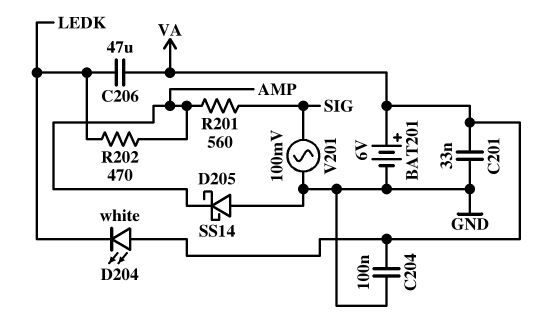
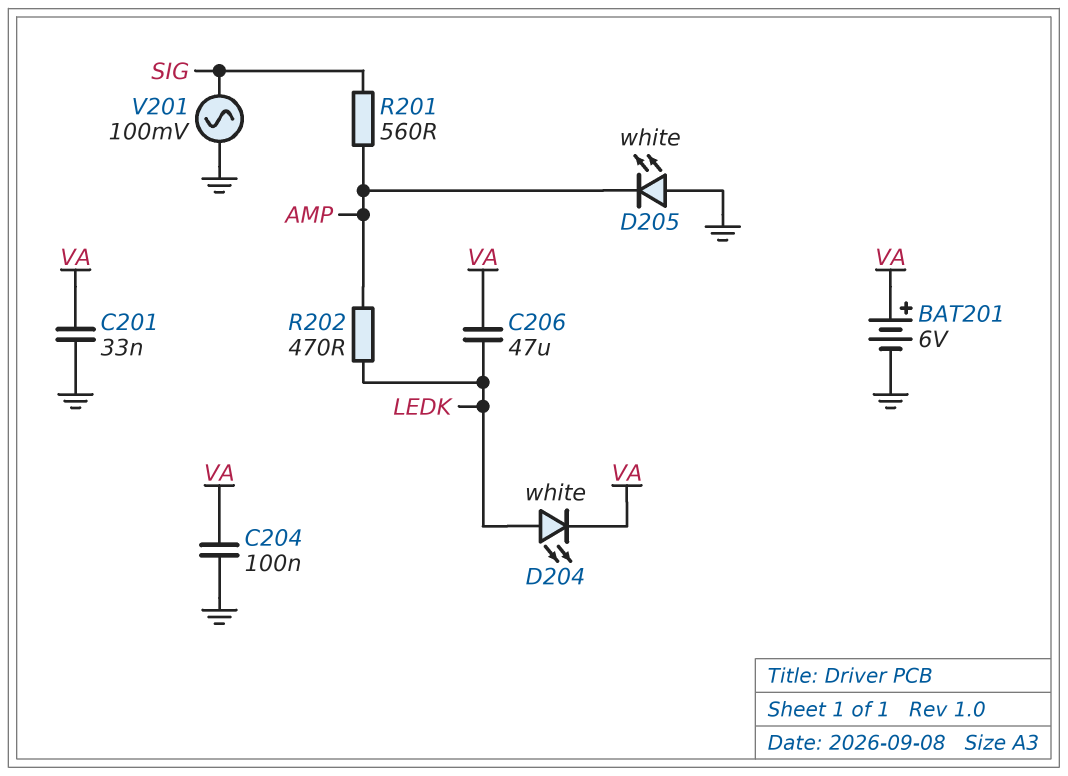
D204: LED white (A VA, K LEDK) -> LED white (A LEDK, K VA)
D205: schottky SS14 (A GND, K AMP) -> LED white (A GND, K AMP)

